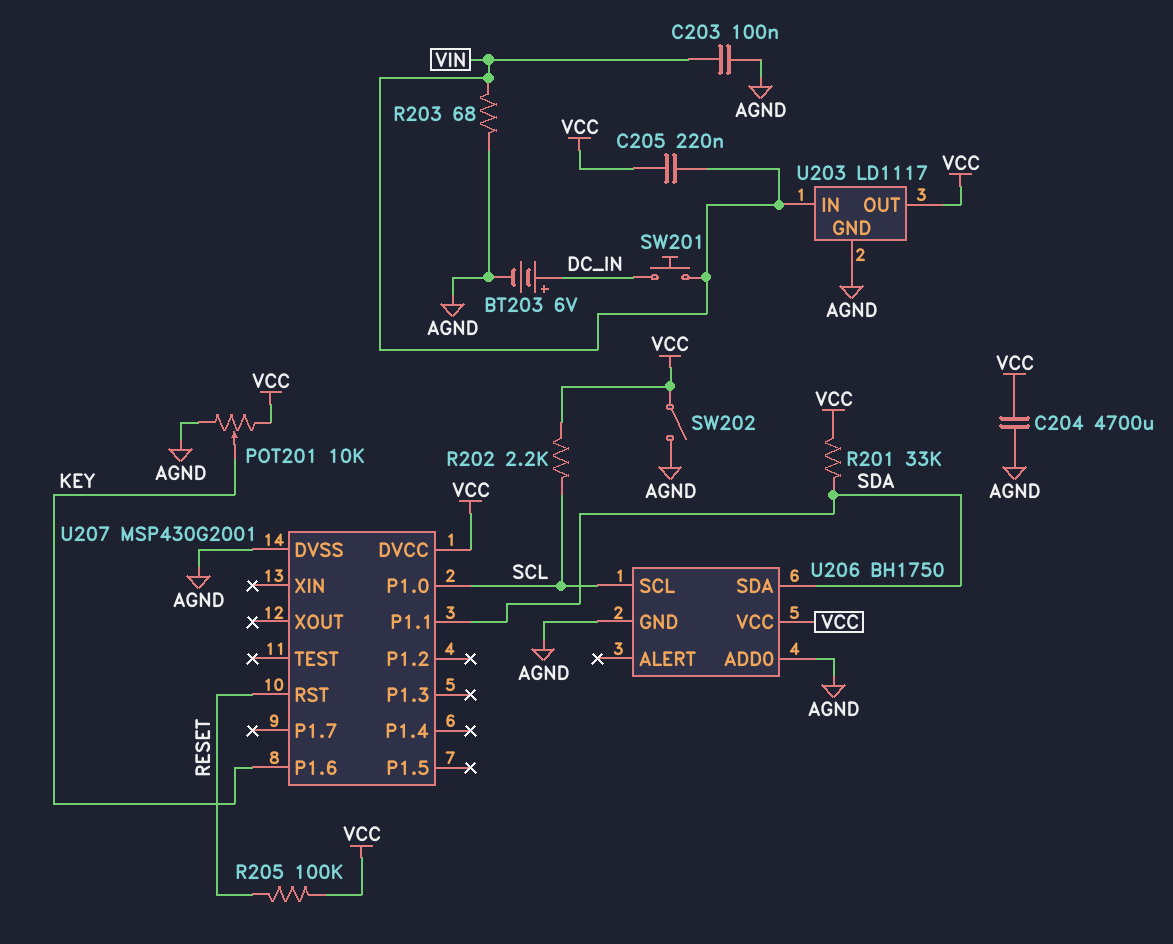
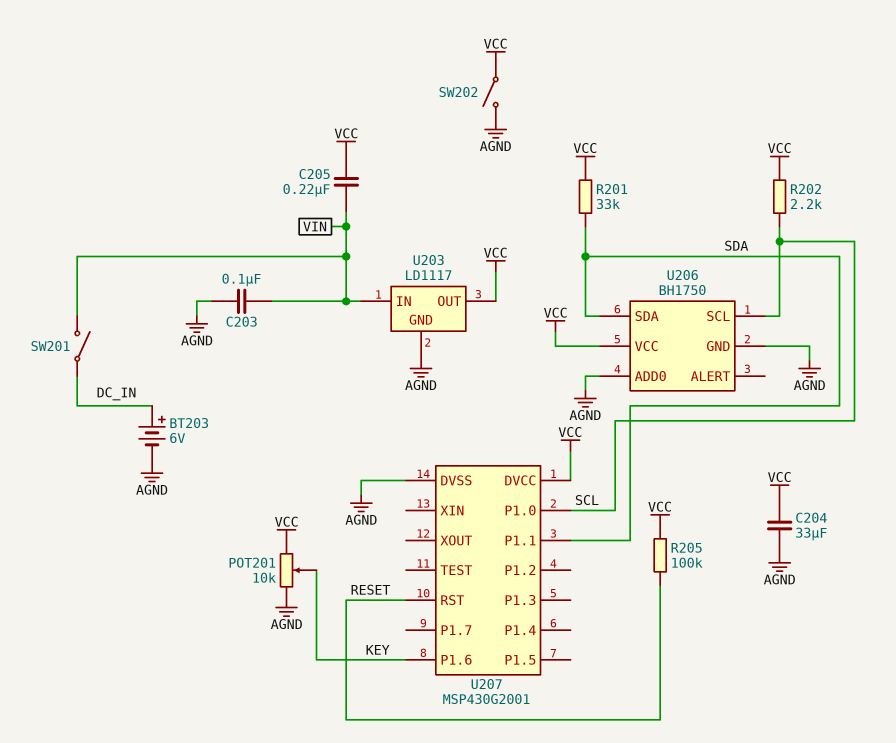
C204: 4700uF (AGND, VCC) -> 33uF (AGND, VCC)
R203: 68 (AGND, VIN) -> none
SW201: button (DC_IN, VIN) -> switch (DC_IN, VIN)

